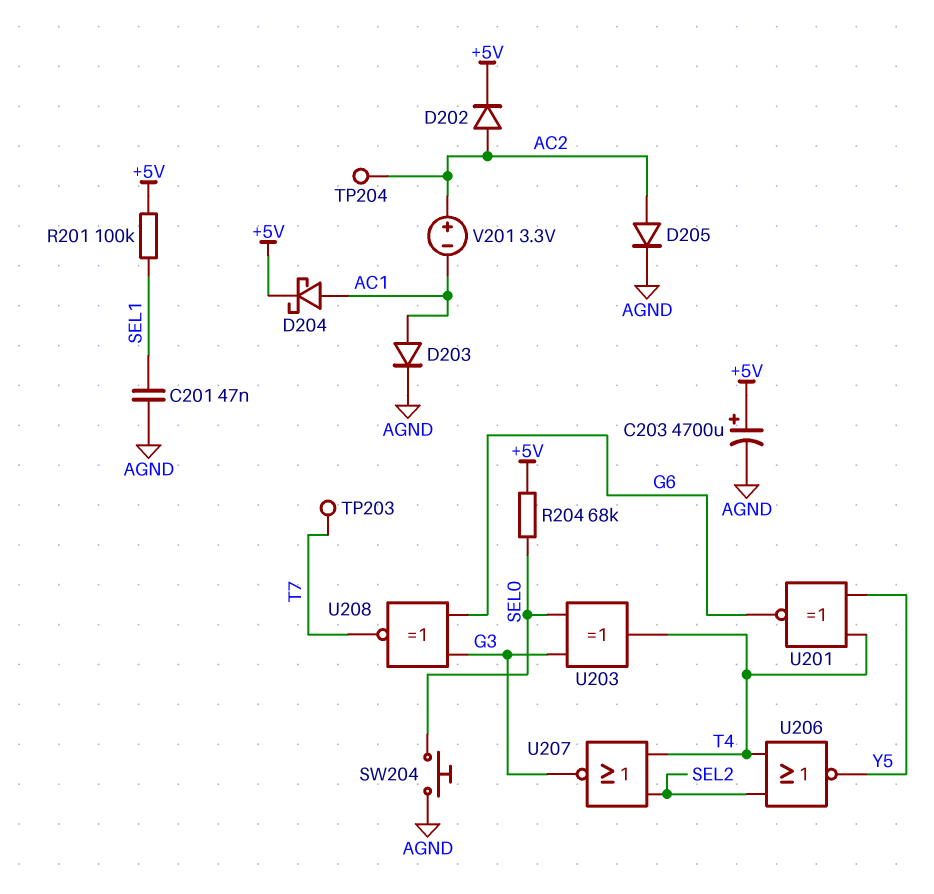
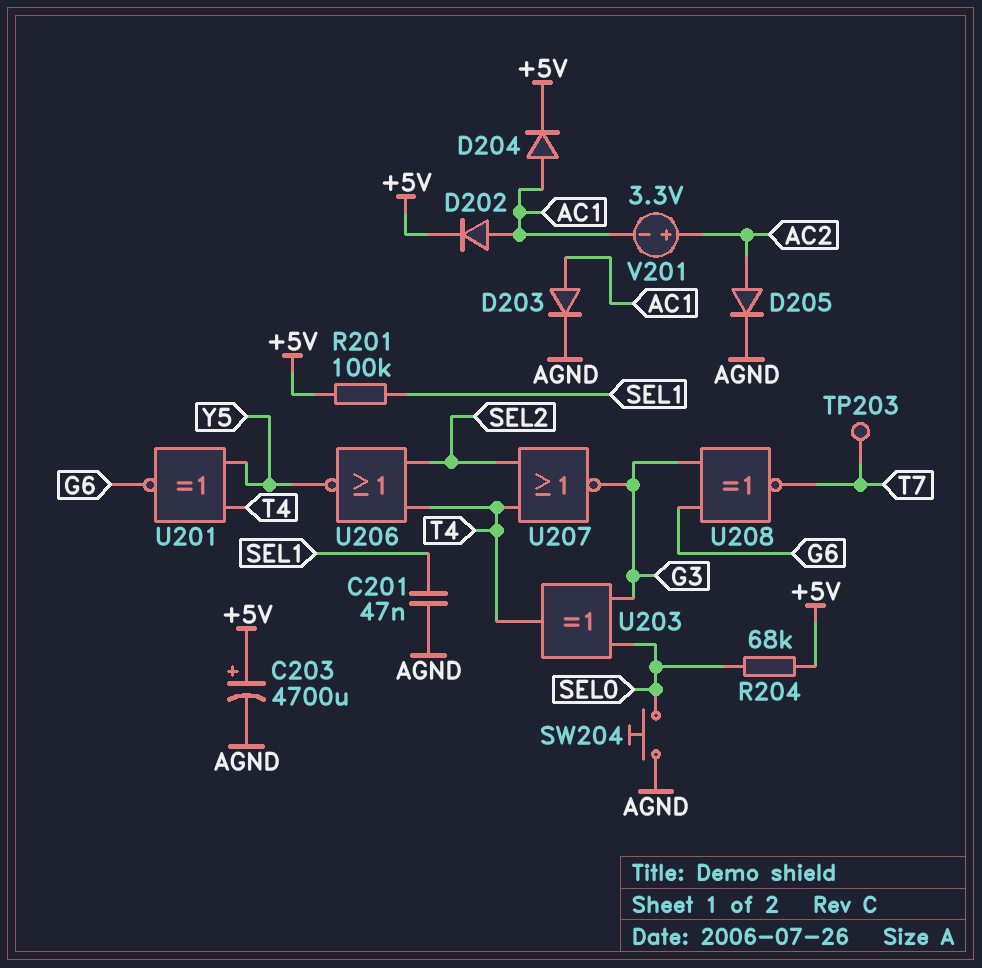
D202: diode (A AC2, K +5V) -> diode (A AC1, K +5V)
D204: schottky (A AC1, K +5V) -> diode (A AC1, K +5V)
TP204: test point (AC2) -> none

